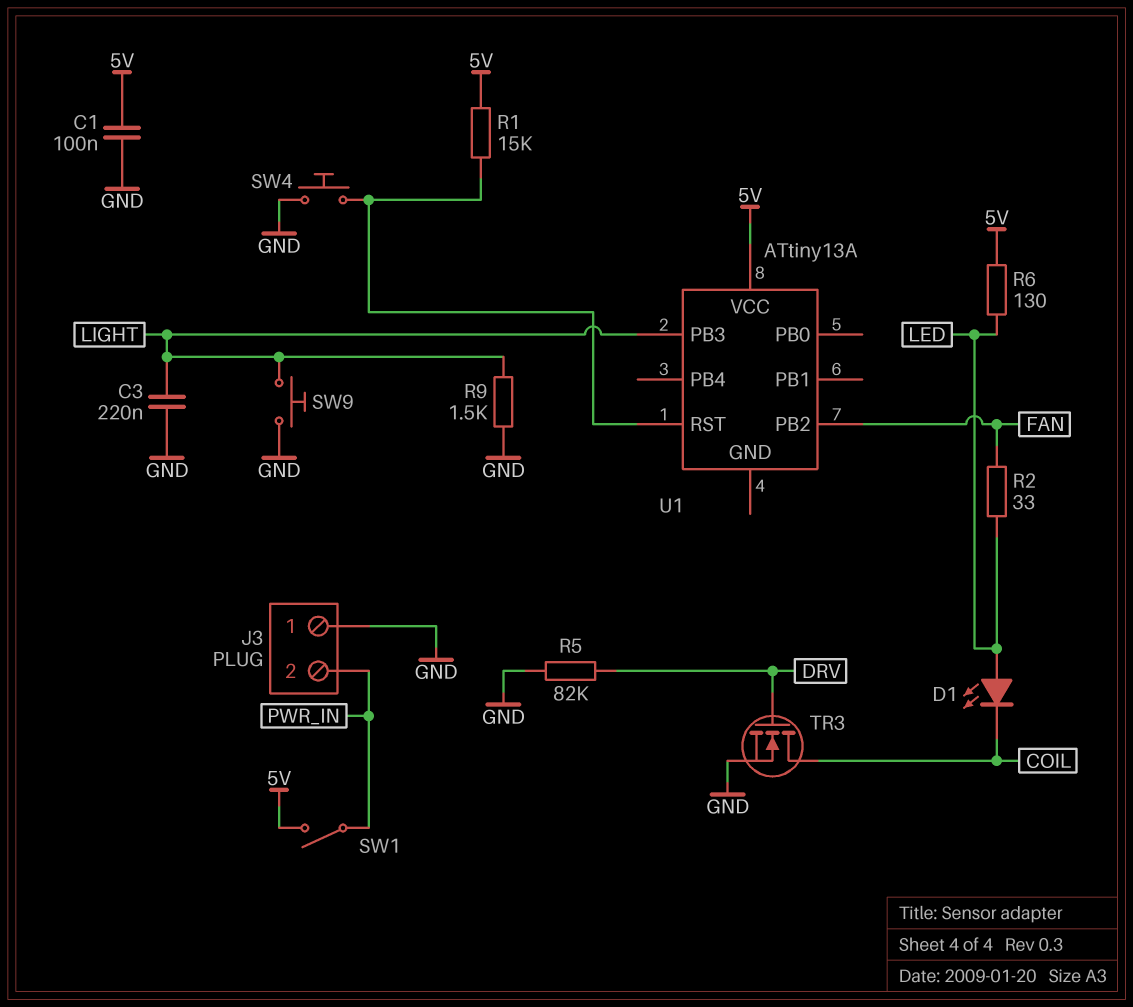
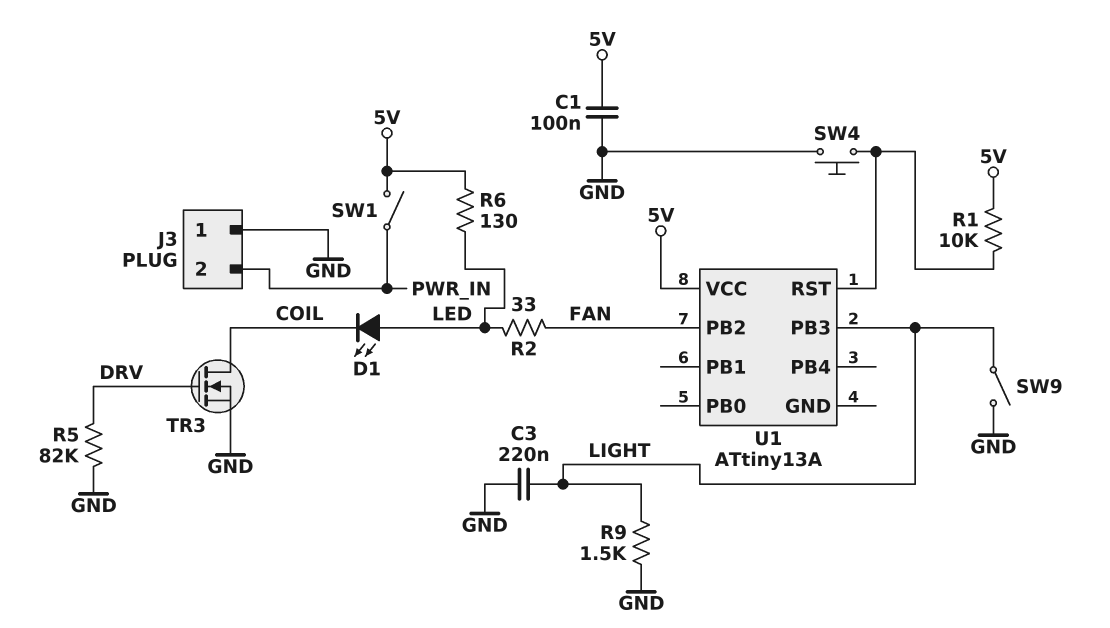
R1: 15k (5V, U1/RST) -> 10k (5V, U1/RST)
SW9: button (GND, LIGHT) -> switch (GND, LIGHT)

